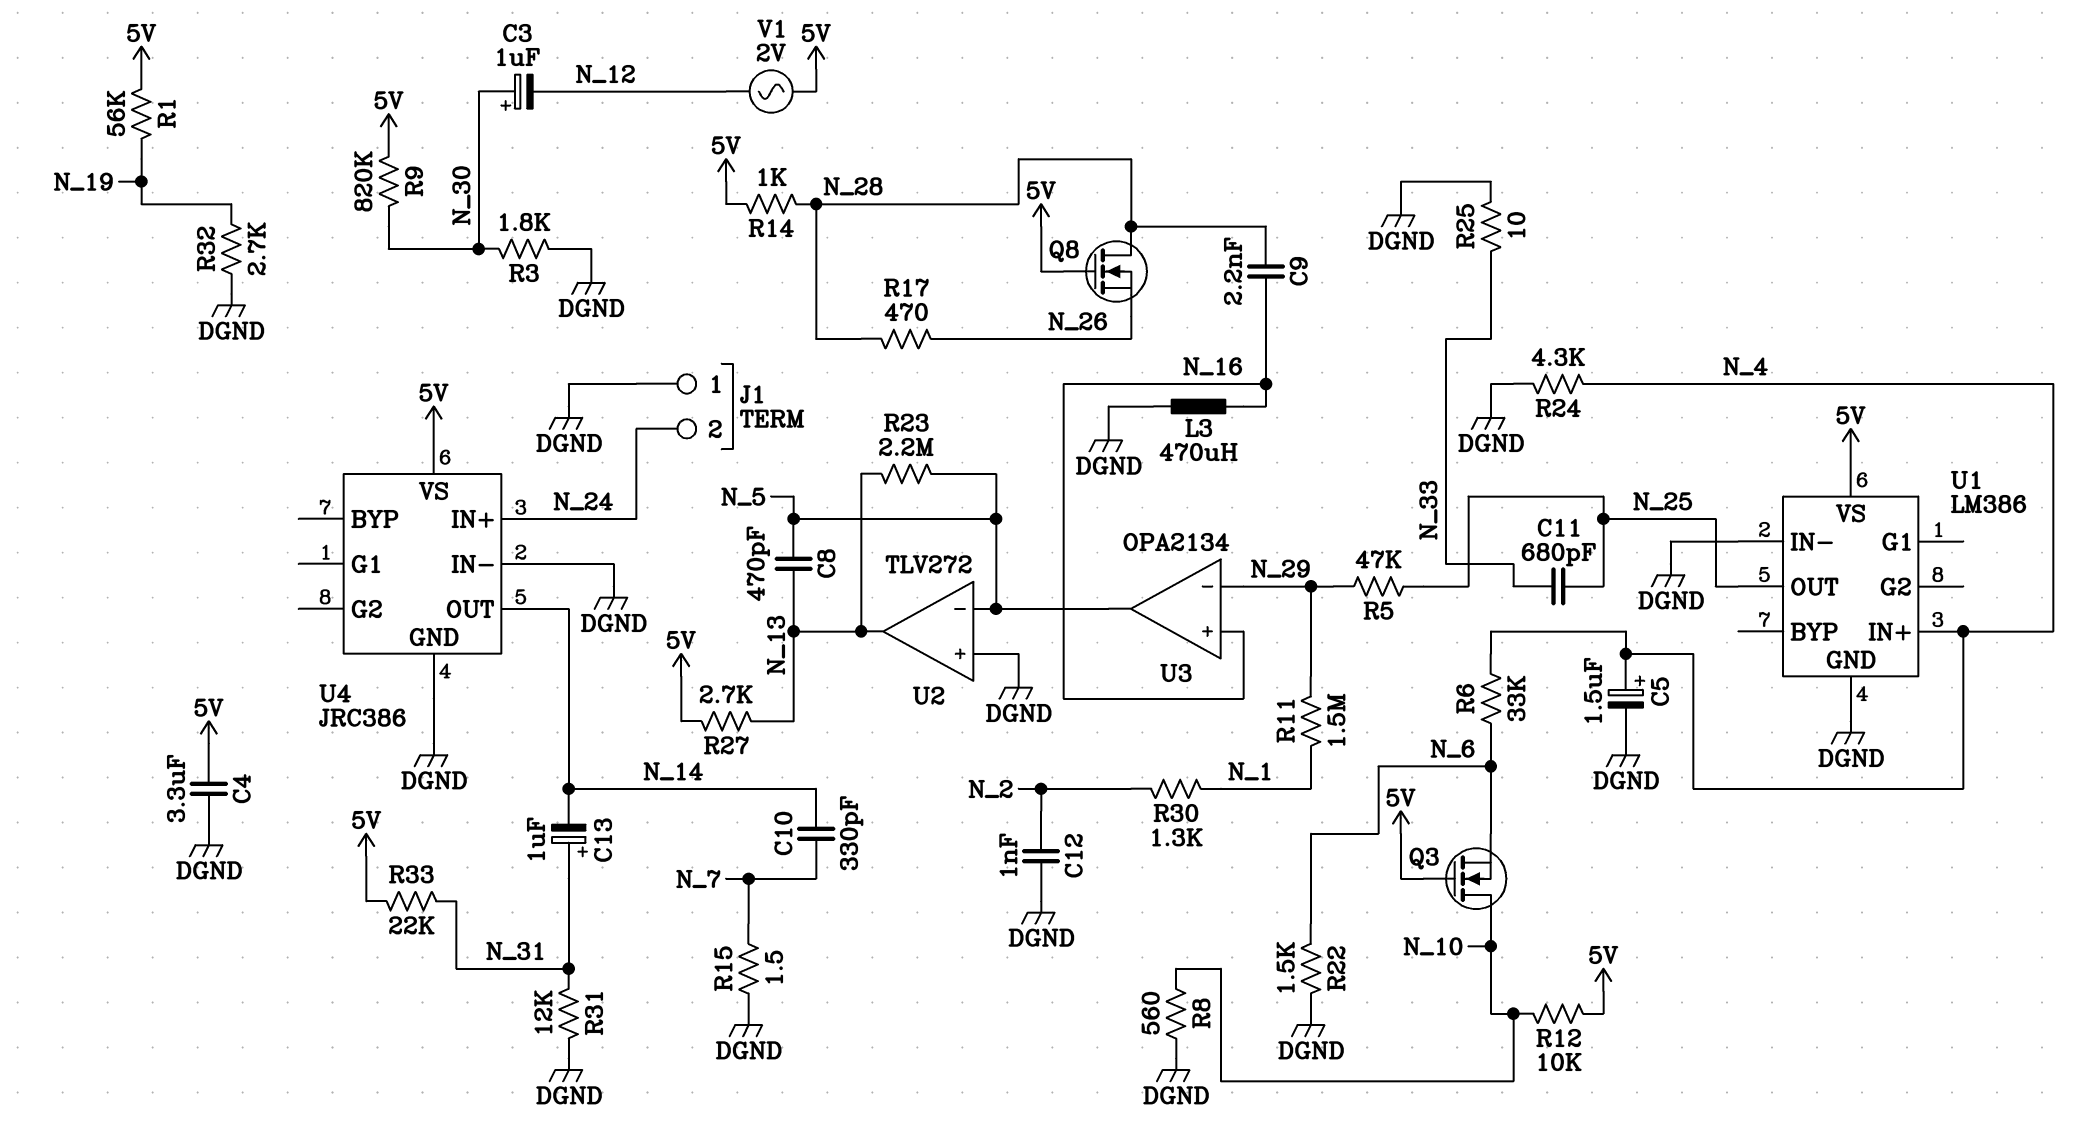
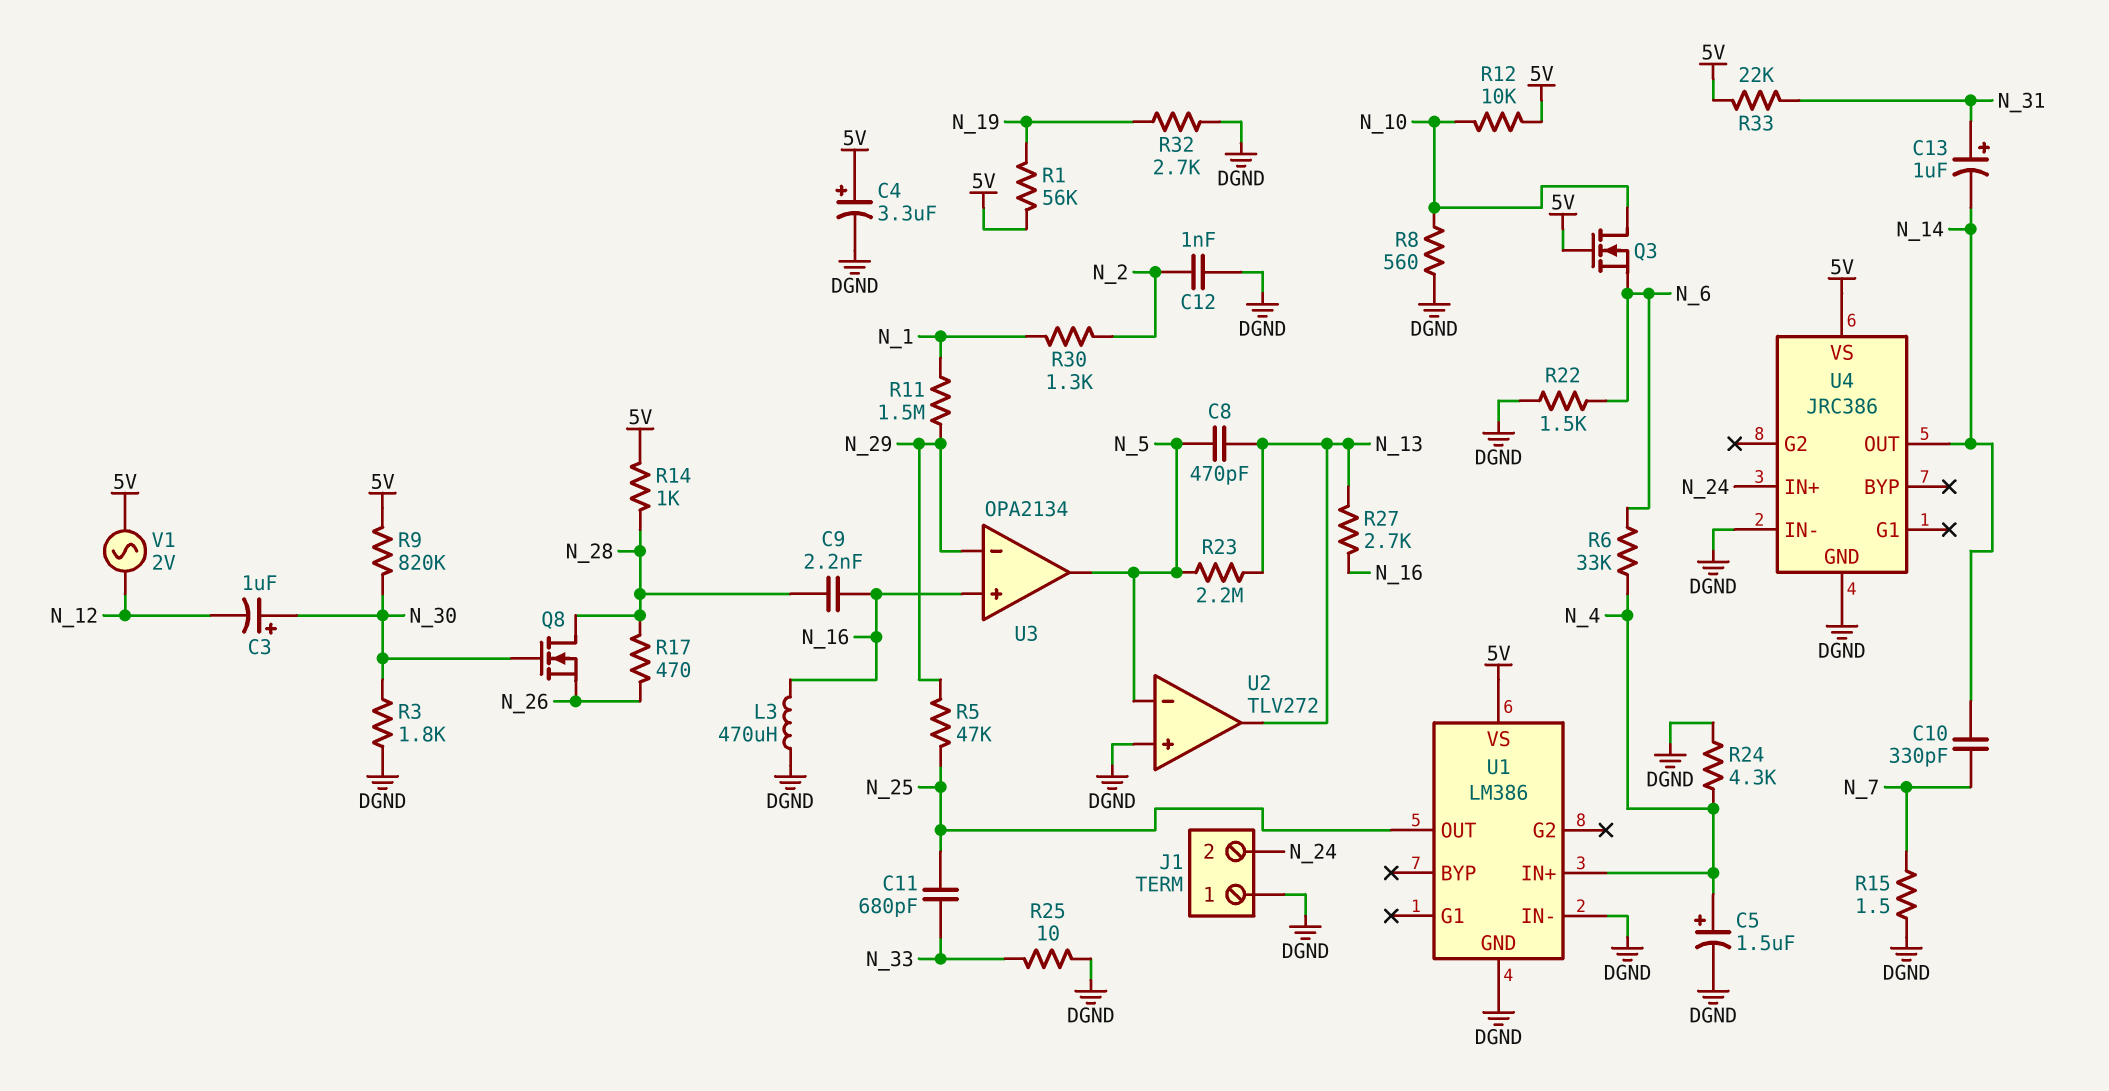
C4: 3.3uF (5V, DGND) -> 3.3uF (plus 5V, minus DGND)
Q8: NMOS (G 5V, D N_28, S N_26) -> NMOS (G N_30, D N_28, S N_26)
R27: 2.7k (5V, N_13) -> 2.7k (N_13, N_16)
R31: 12k (DGND, N_31) -> none

